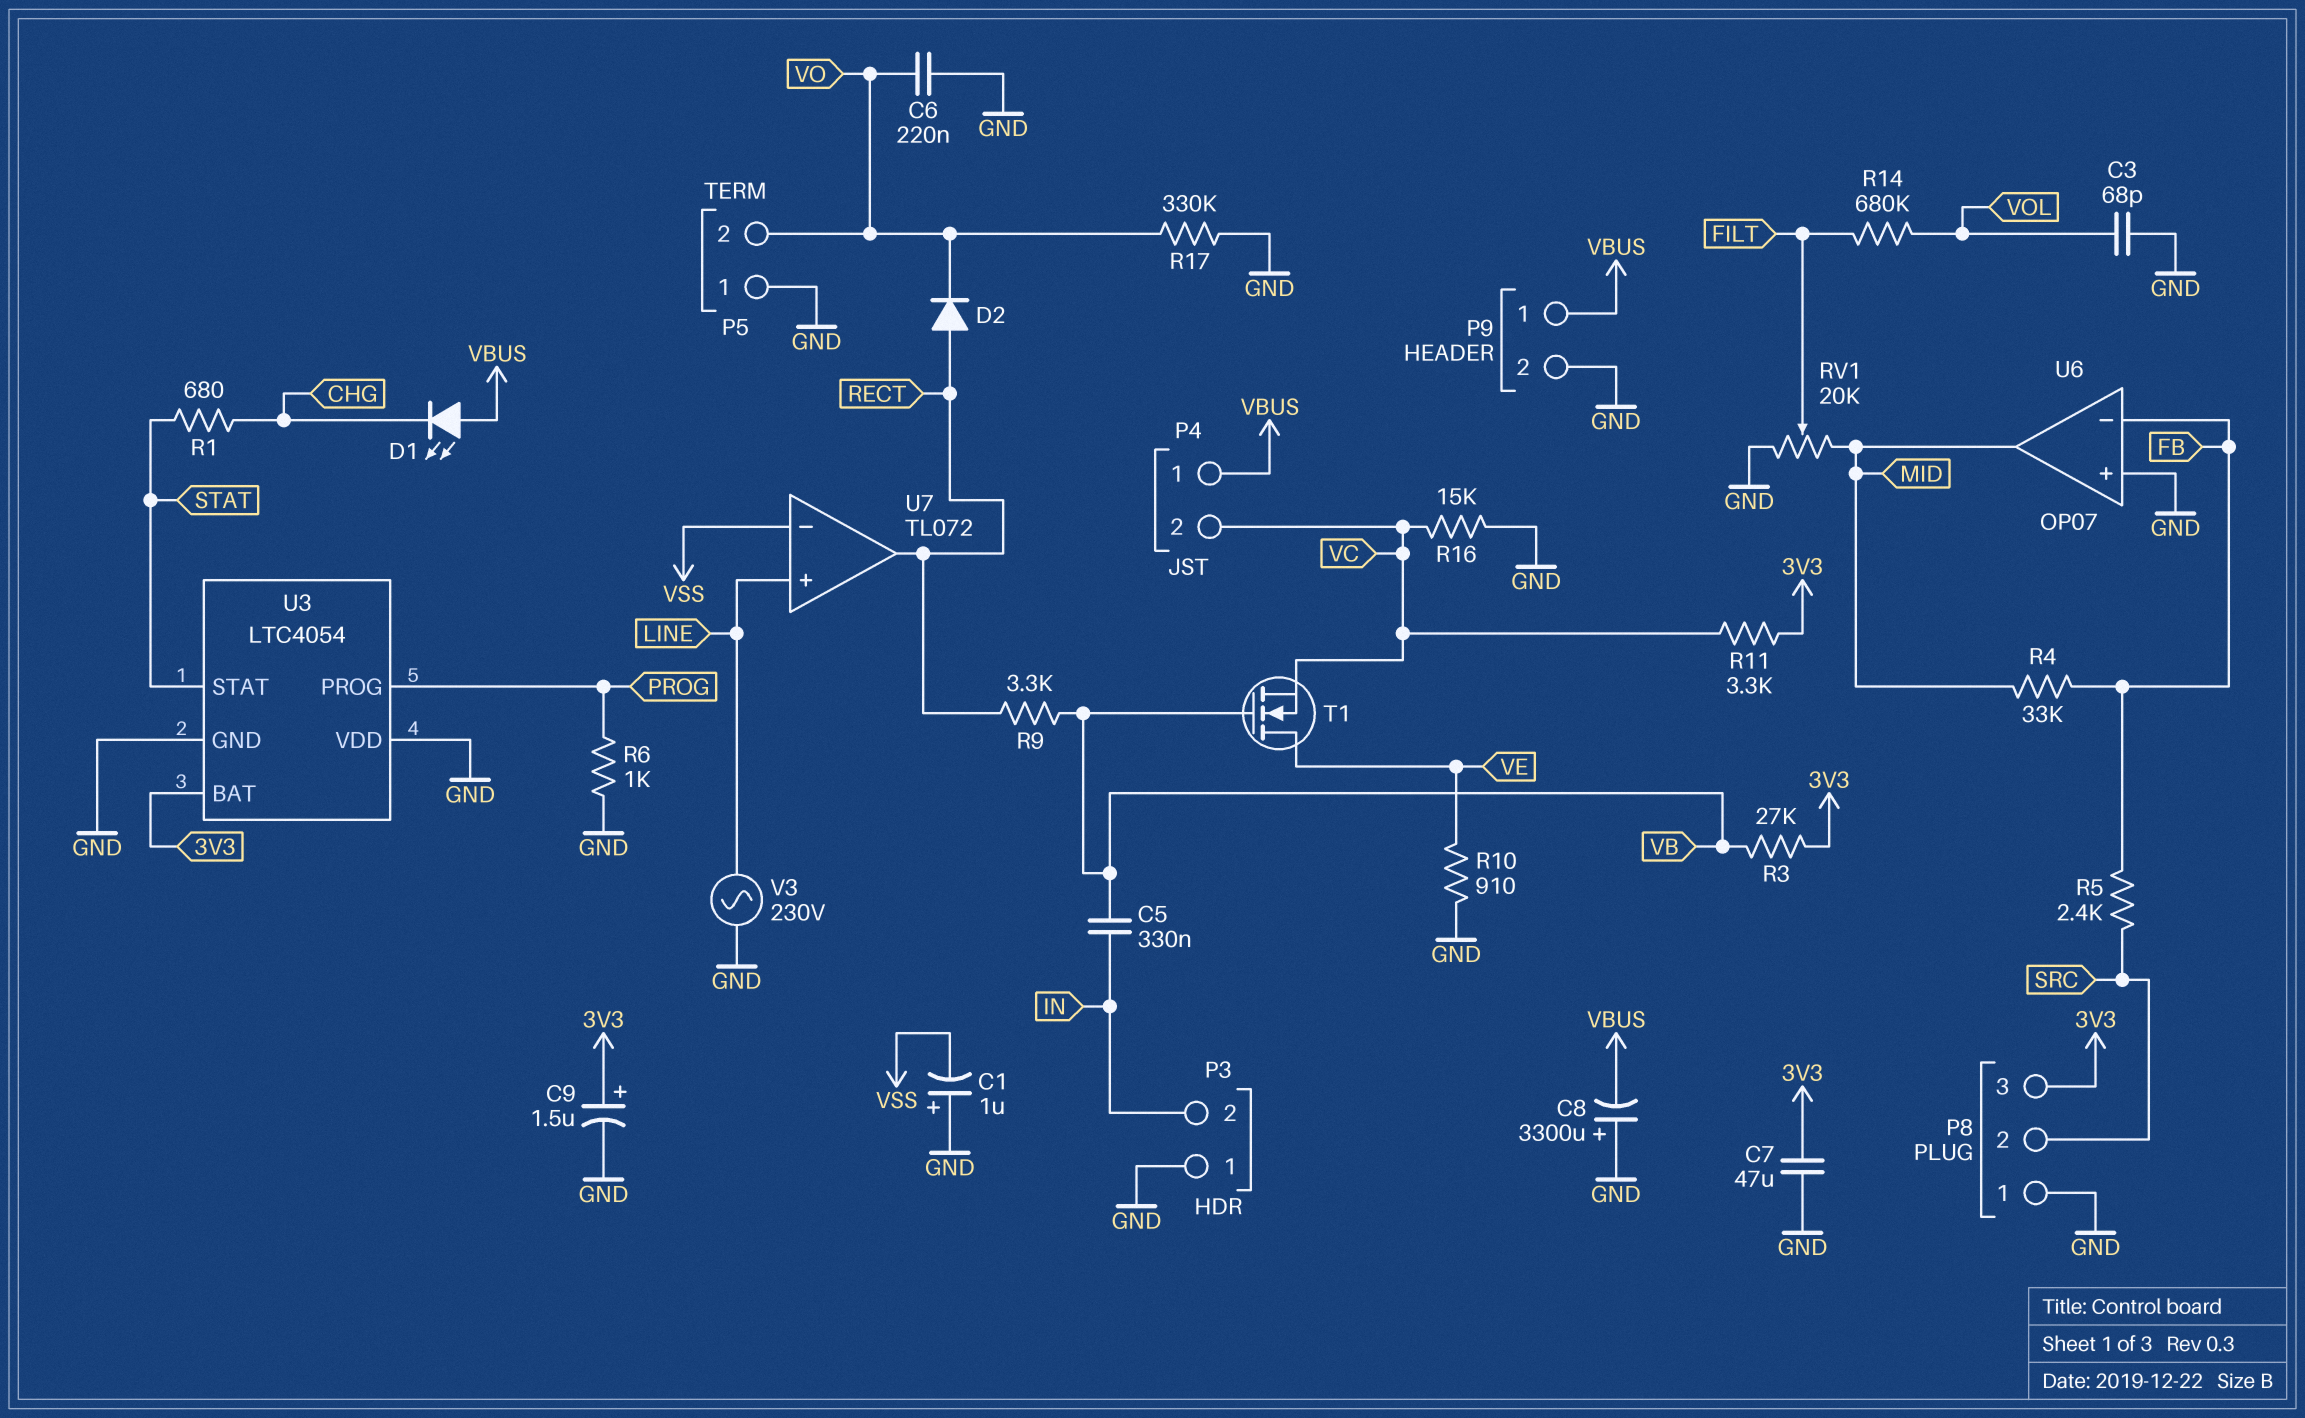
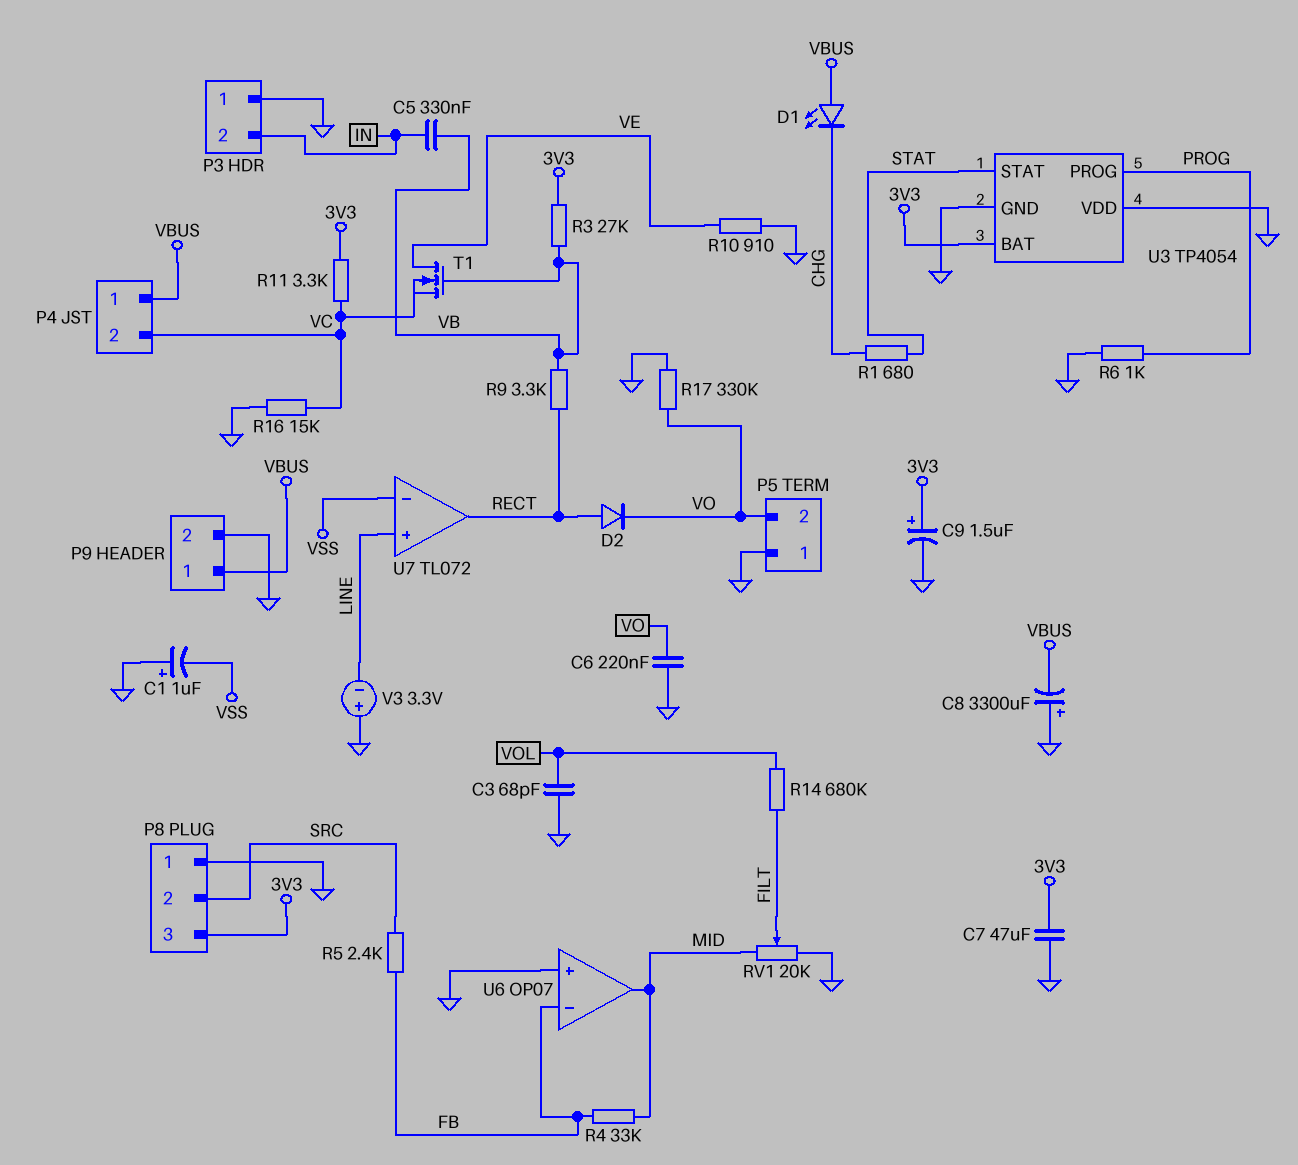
U3: LTC4054 -> TP4054
V3: AC 230V (GND, LINE) -> 3.3V (plus GND, minus LINE)

